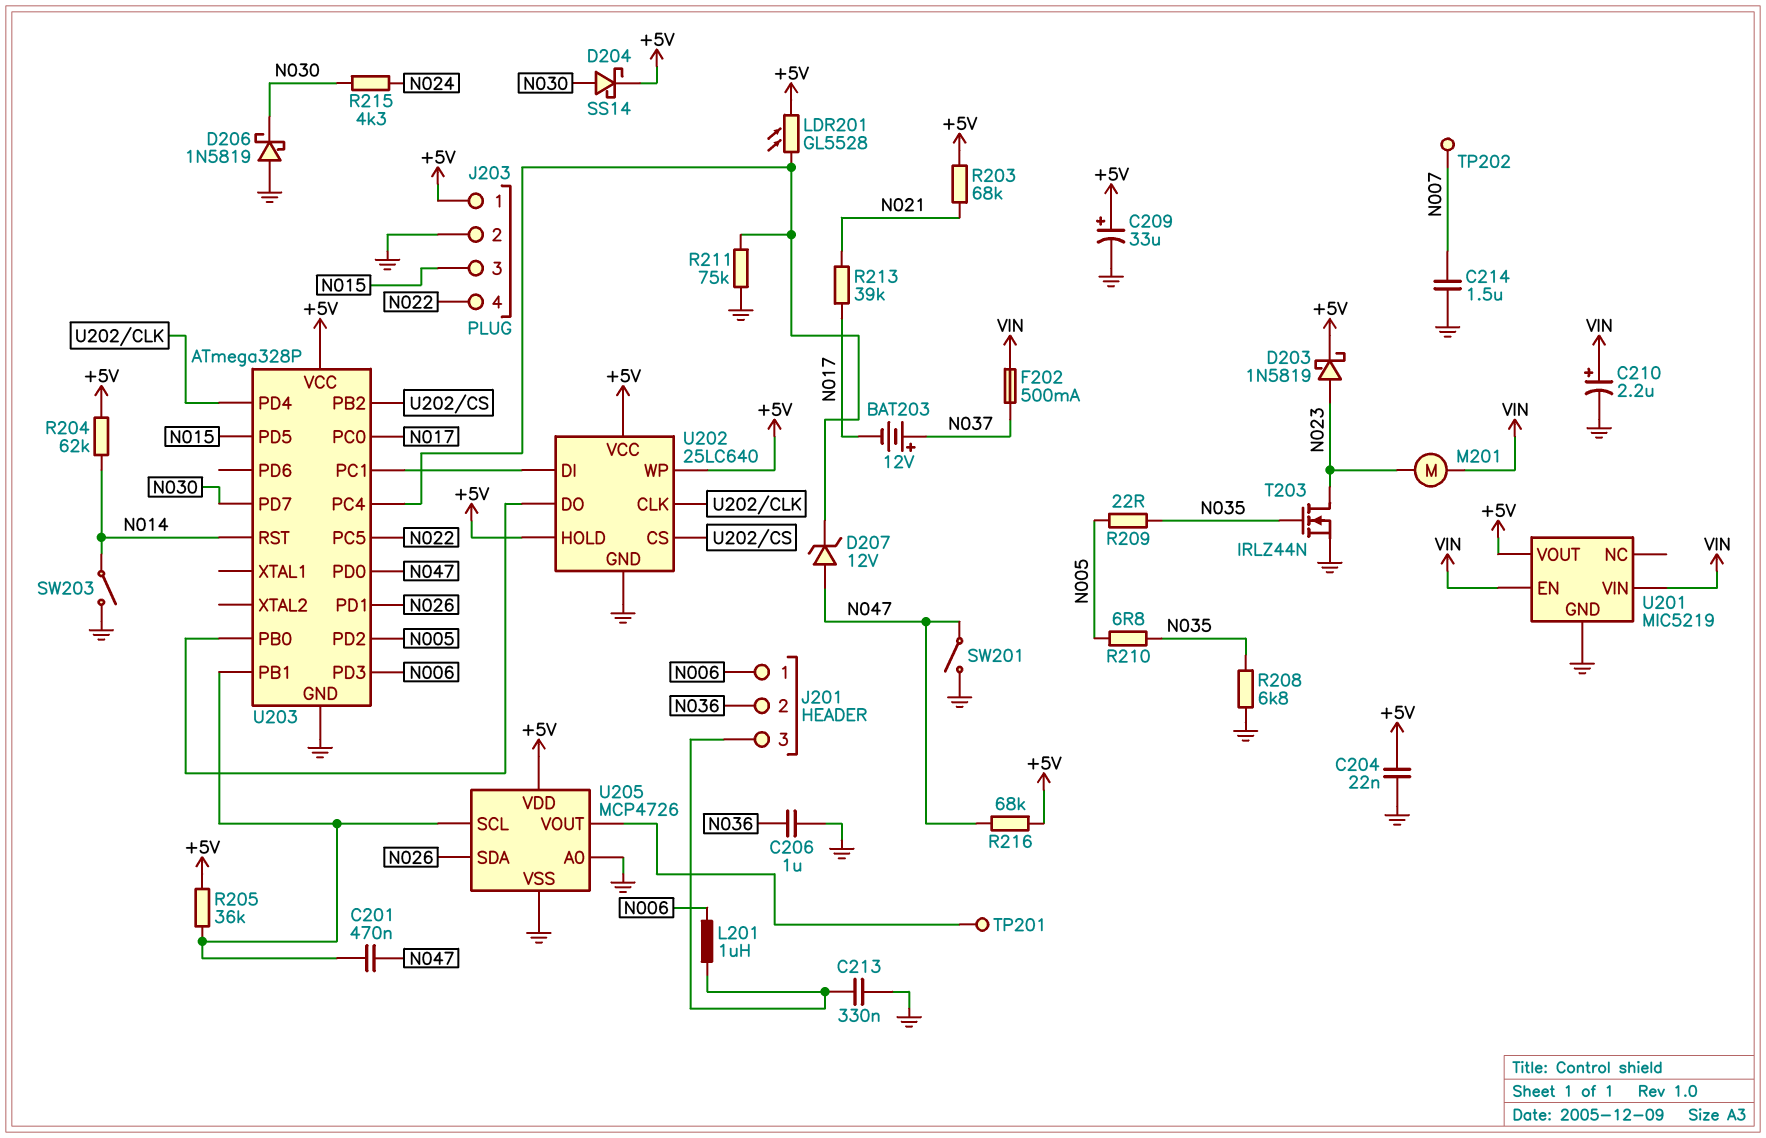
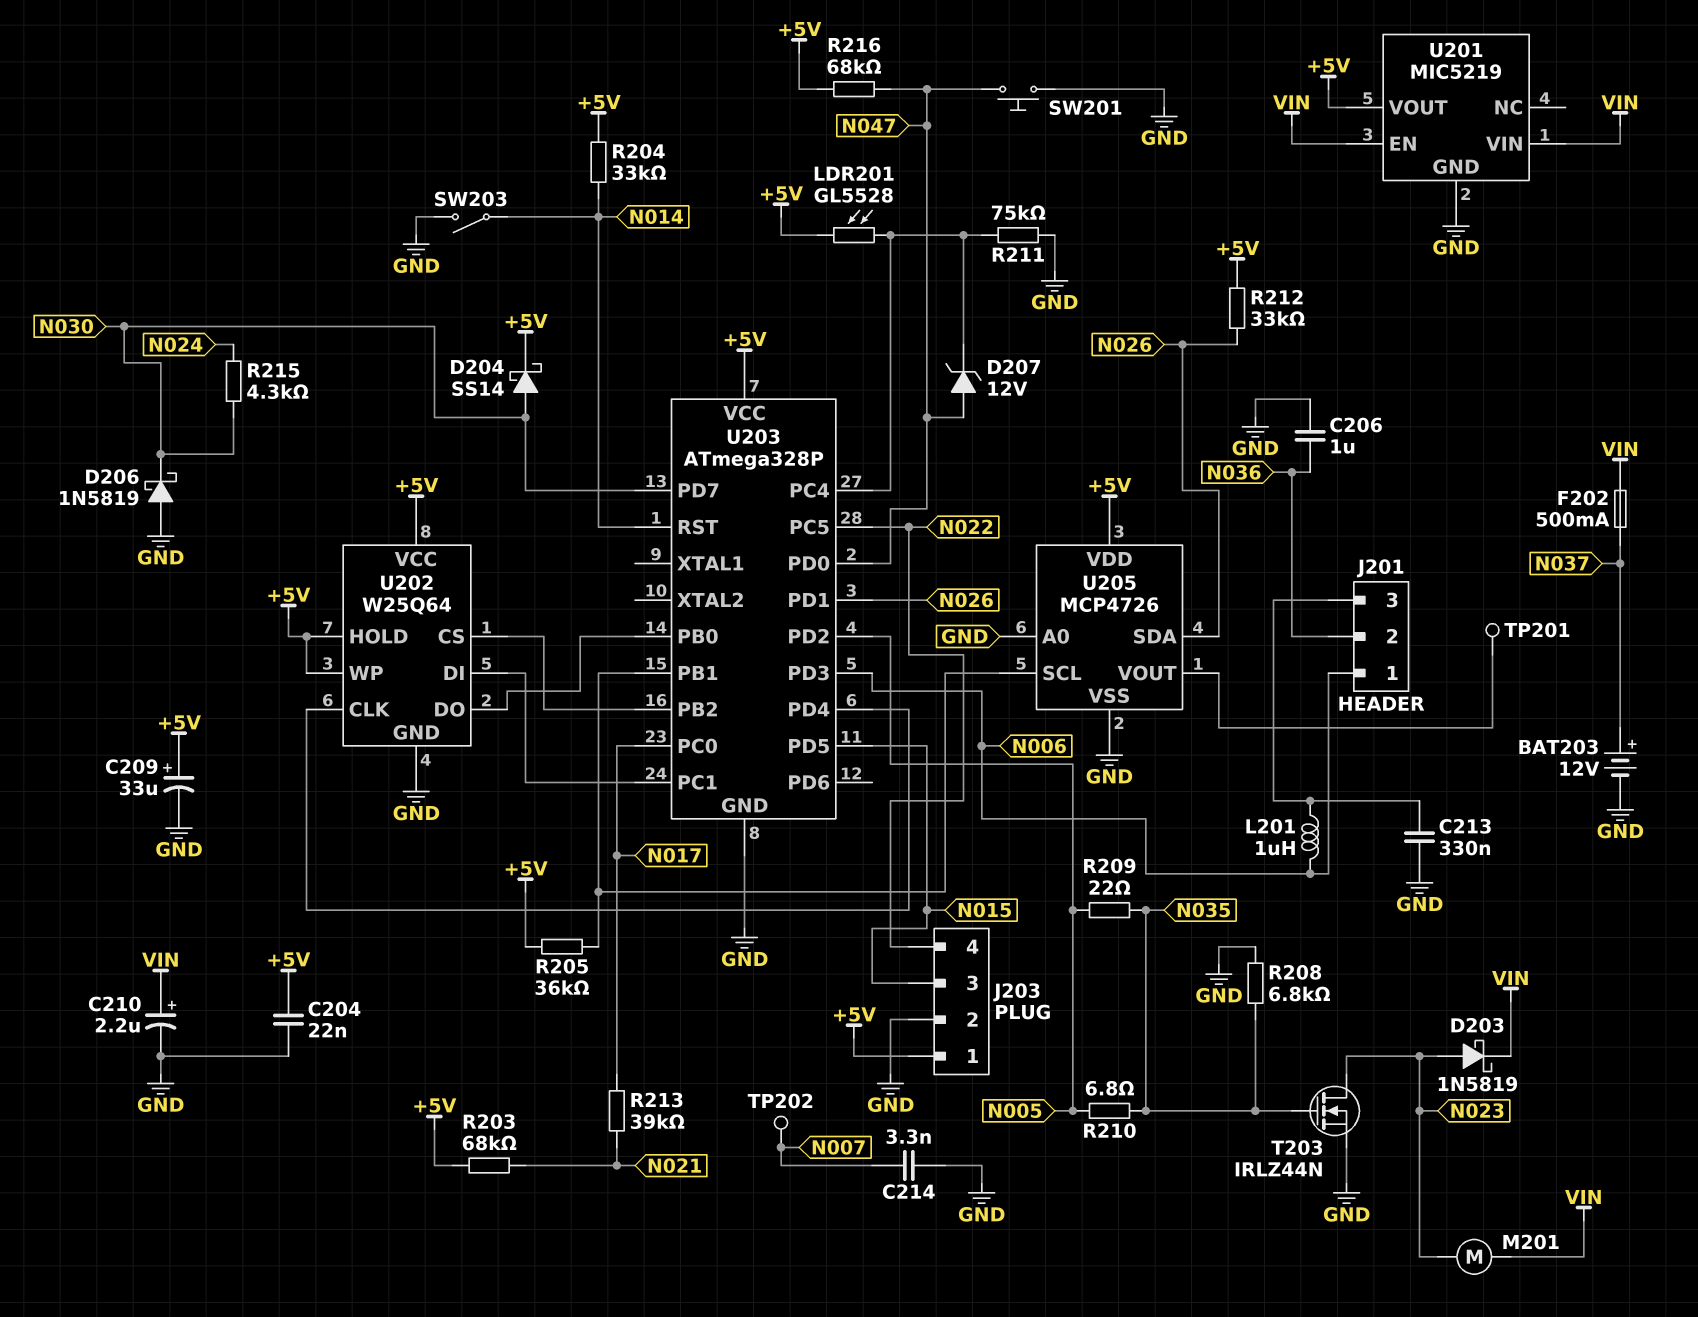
BAT203: 12V (plus N037, minus N017) -> 12V (plus N037, minus GND)
C201: 470nF (N047, U203/PB1) -> none
C214: 1.5uF (GND, N007) -> 3.3nF (GND, N007)
D203: schottky 1N5819 (A N023, K +5V) -> schottky 1N5819 (A N023, K VIN)
R204: 62k (+5V, N014) -> 33k (+5V, N014)
R212: none -> 33k (+5V, N026)
SW201: switch (GND, N047) -> button (GND, N047)
U202: 25LC640 -> W25Q64

